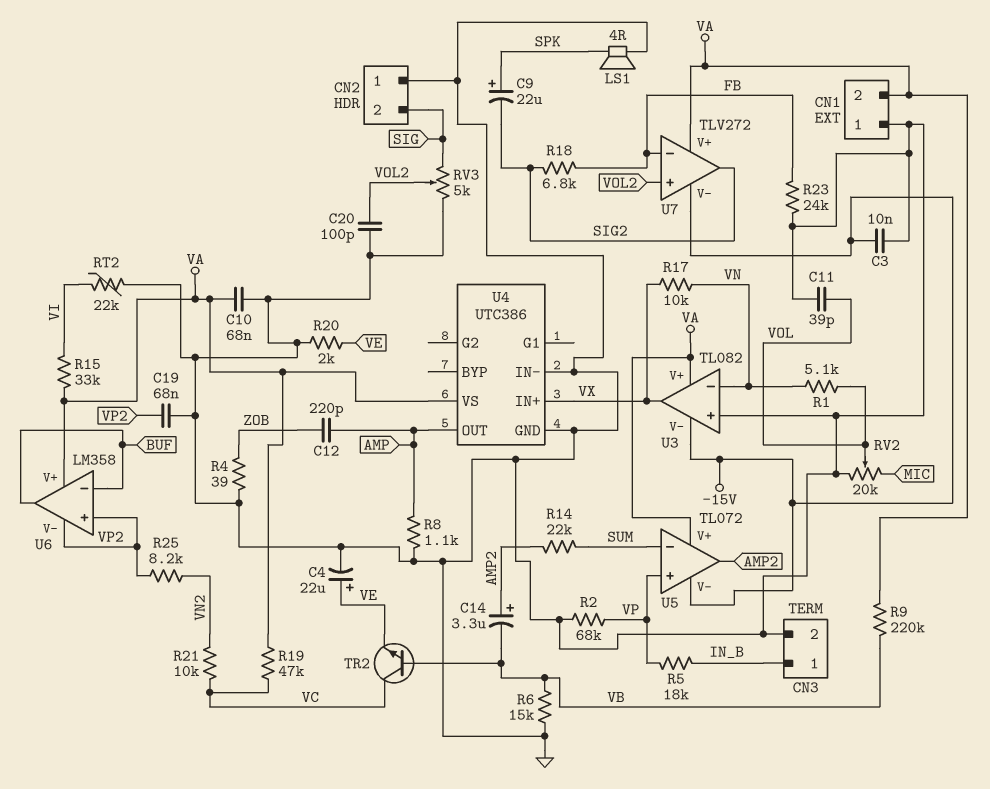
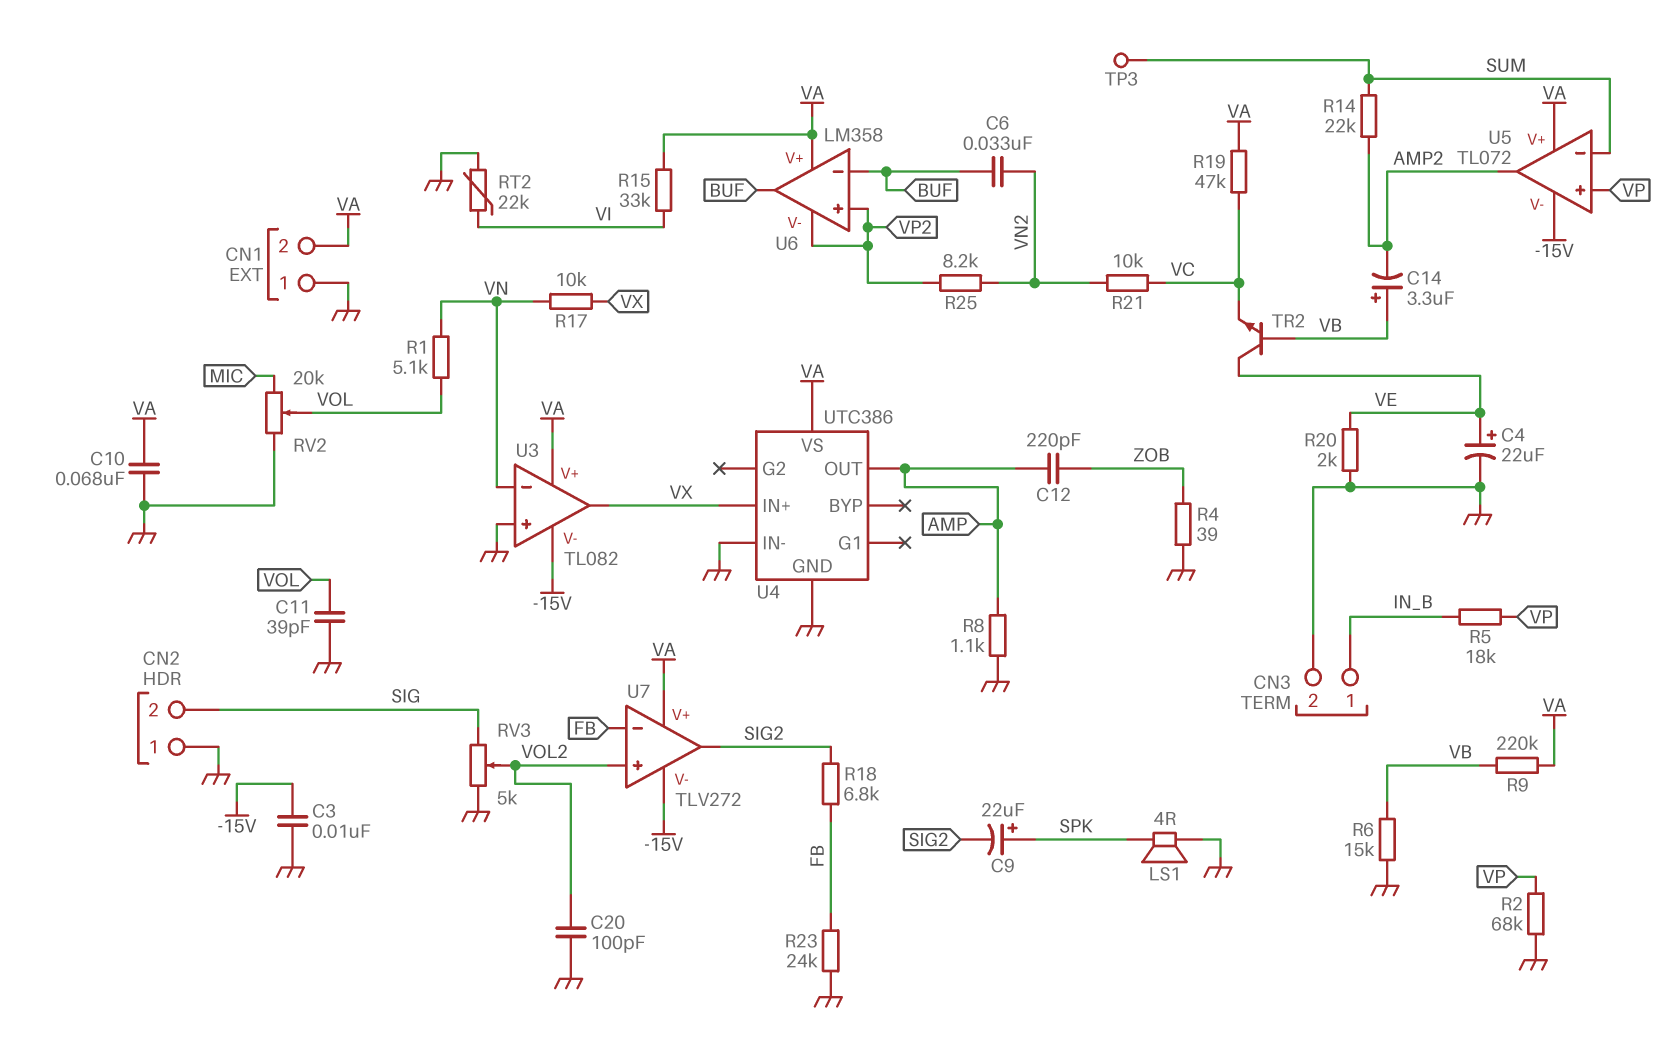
C6: none -> 33nF (BUF, VN2)
C14: 3.3uF (plus AMP2, minus VB) -> 3.3uF (plus VB, minus AMP2)
C19: 68nF (GND, VP2) -> none
TP3: none -> test point (SUM)
TR2: NPN (B VB, C VC, E VE) -> NPN (B VB, C VE, E VC)

